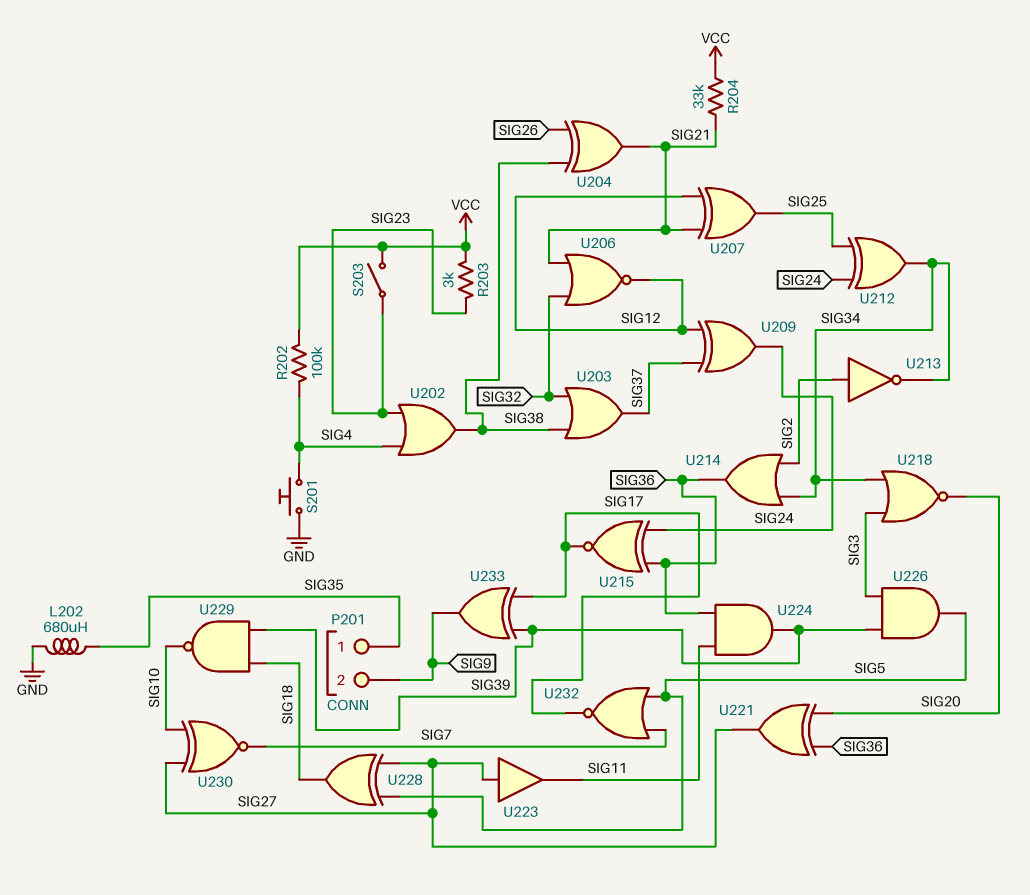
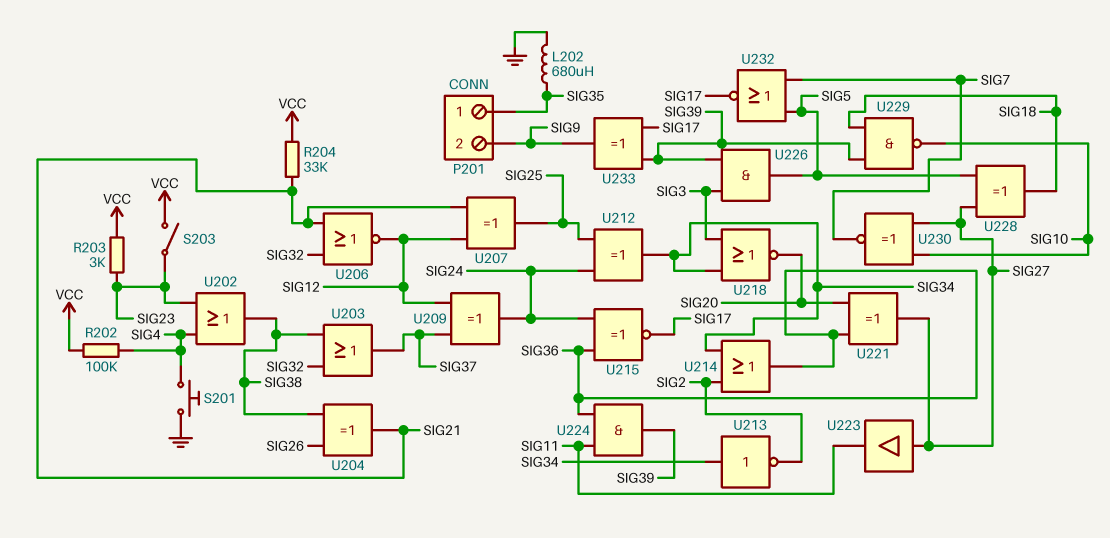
U213: NOT (in SIG2, out SIG34) -> NOT (in SIG34, out SIG2)

